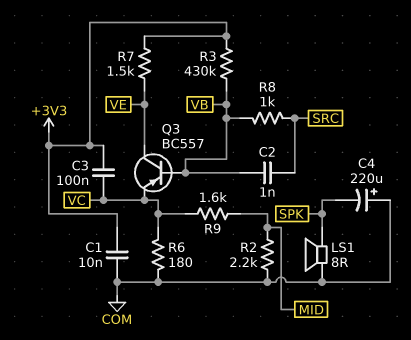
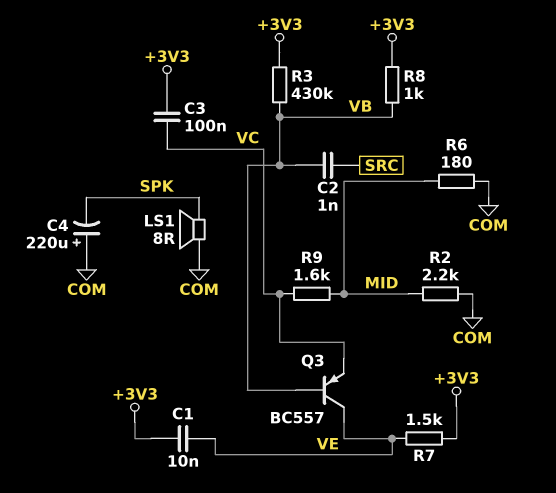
C1: 10nF (+3V3, COM) -> 10nF (+3V3, VE)
R6: 180 (COM, VC) -> 180 (COM, MID)
R8: 1k (SRC, VB) -> 1k (+3V3, VB)

